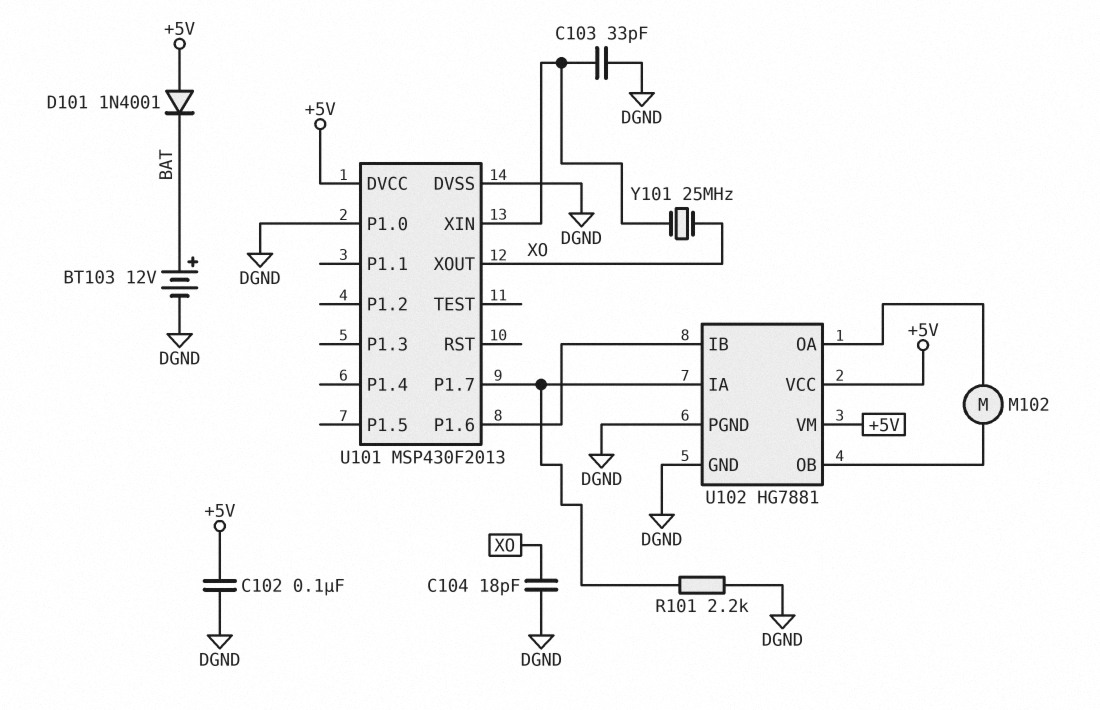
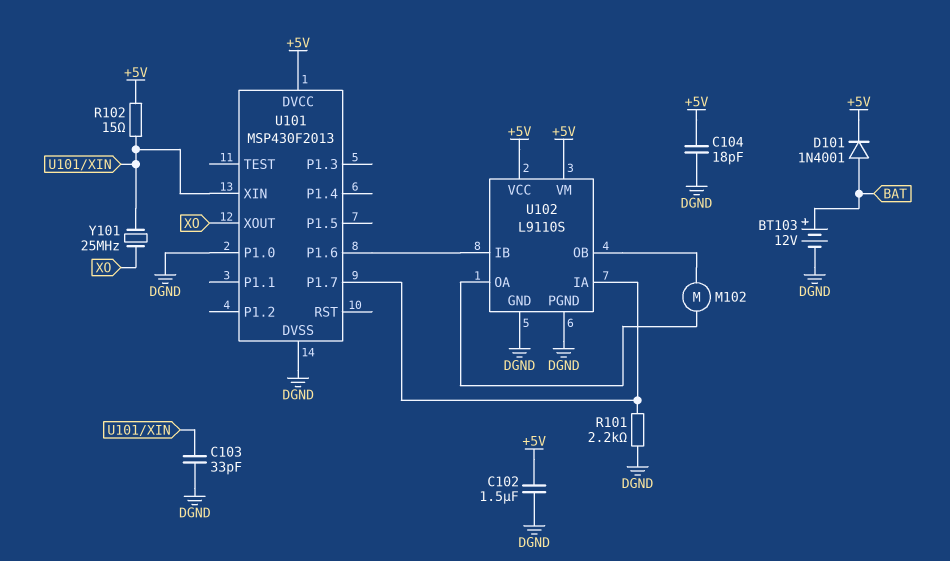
C102: 100nF (+5V, DGND) -> 1.5uF (+5V, DGND)
C104: 18pF (DGND, XO) -> 18pF (+5V, DGND)
D101: diode 1N4001 (A +5V, K BAT) -> diode 1N4001 (A BAT, K +5V)
R102: none -> 15 (+5V, U101/XIN)
U102: HG7881 -> L9110S

